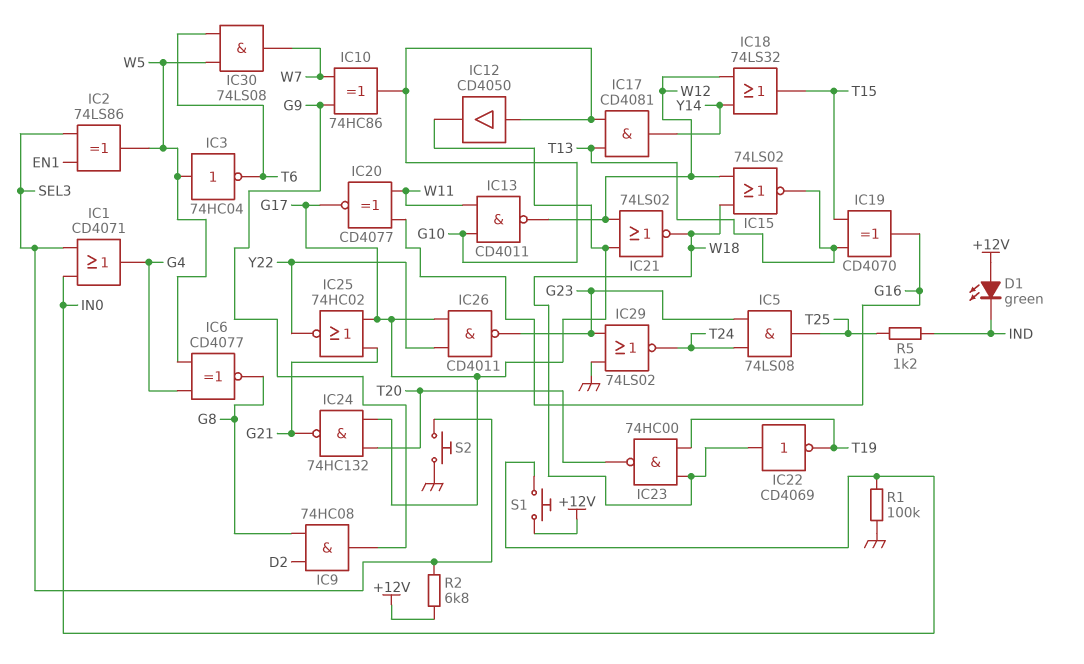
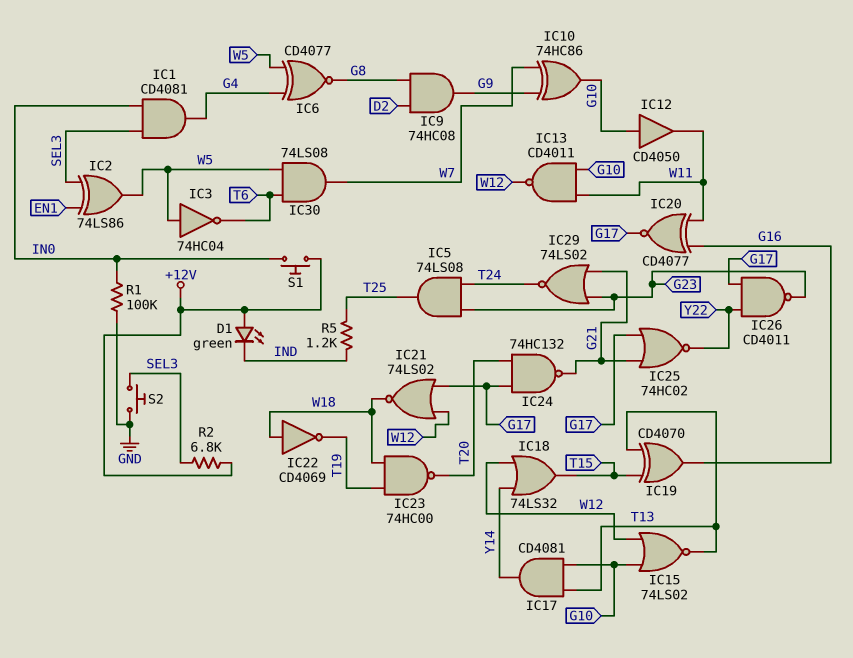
IC1: OR CD4071 (in IN0, in SEL3, out G4) -> AND CD4081 (in IN0, in SEL3, out G4)
IC12: buffer CD4050 (in G10, out G17) -> buffer CD4050 (in G10, out W11)
IC15: NOR 74LS02 (in W12, in W18, out T13) -> NOR 74LS02 (in G10, in W12, out T13)
IC29: NOR 74LS02 (in G23, in GND, out T24) -> NOR 74LS02 (in G21, in G23, out T24)

